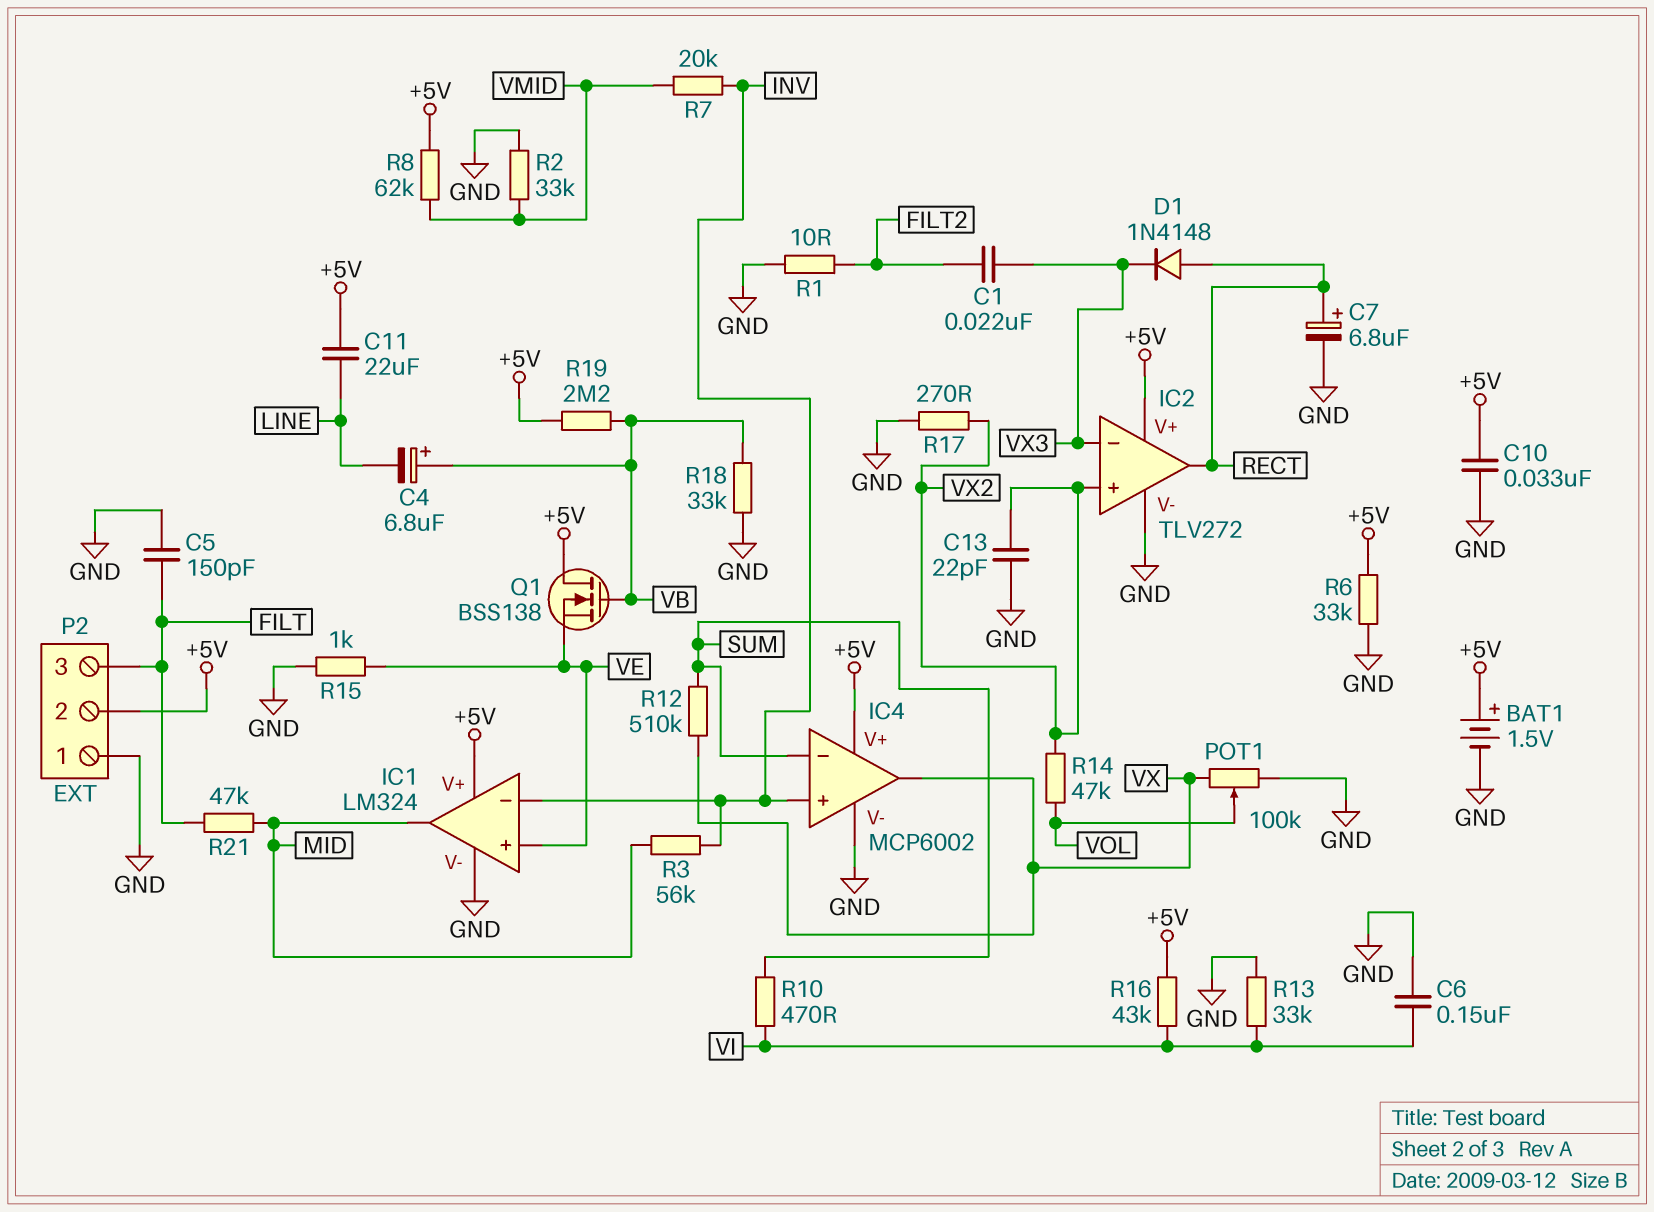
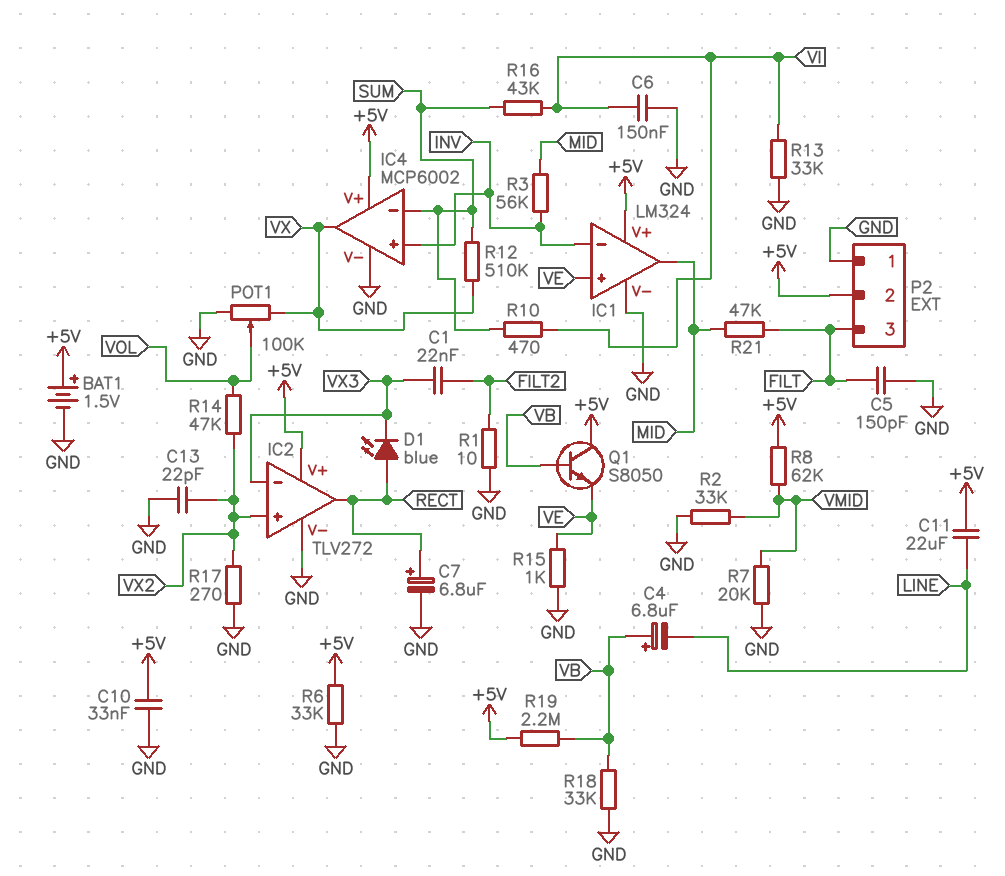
D1: diode 1N4148 (A RECT, K VX3) -> LED blue (A RECT, K VX3)
Q1: NMOS BSS138 (G VB, D +5V, S VE) -> NPN S8050 (B VB, C +5V, E VE)
R7: 20k (INV, VMID) -> 20k (GND, VMID)
R16: 43k (+5V, VI) -> 43k (SUM, VI)

